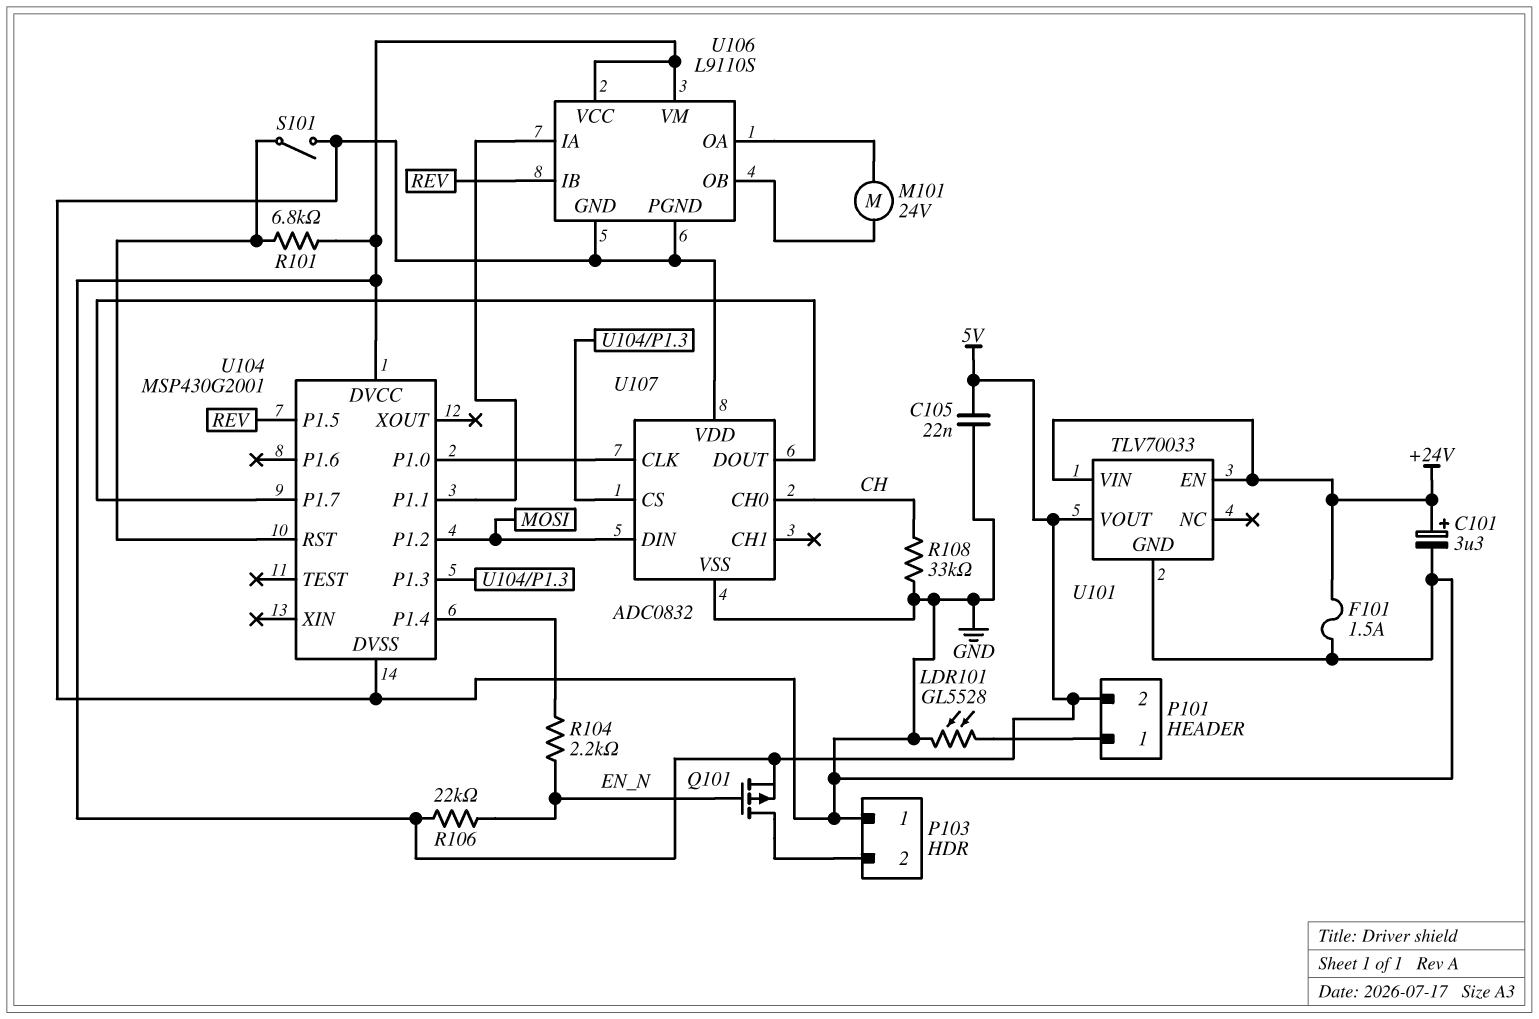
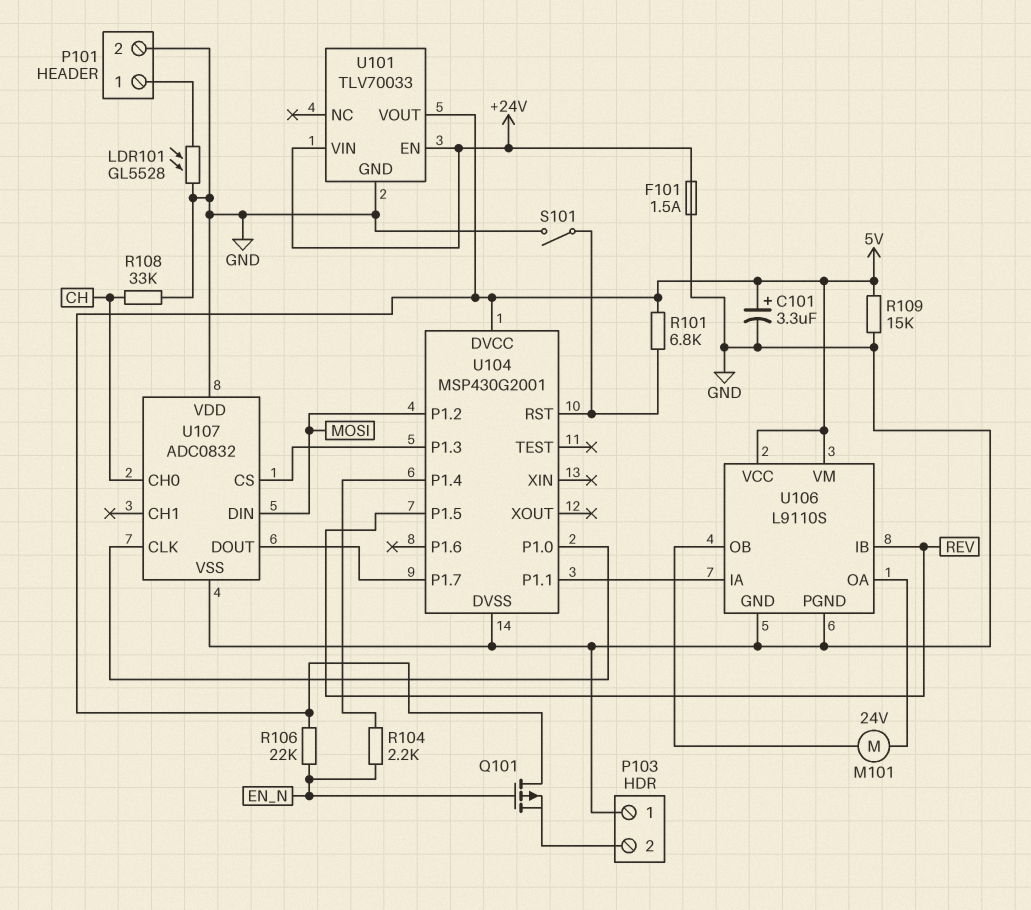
C101: 3.3uF (plus +24V, minus GND) -> 3.3uF (plus 5V, minus GND)
C105: 22nF (5V, GND) -> none
P101 pin 2: 5V -> GND
Q101: PMOS (G EN_N, D P103/2, S 5V) -> PMOS (G EN_N, D 5V, S P103/2)
R109: none -> 15k (5V, GND)

